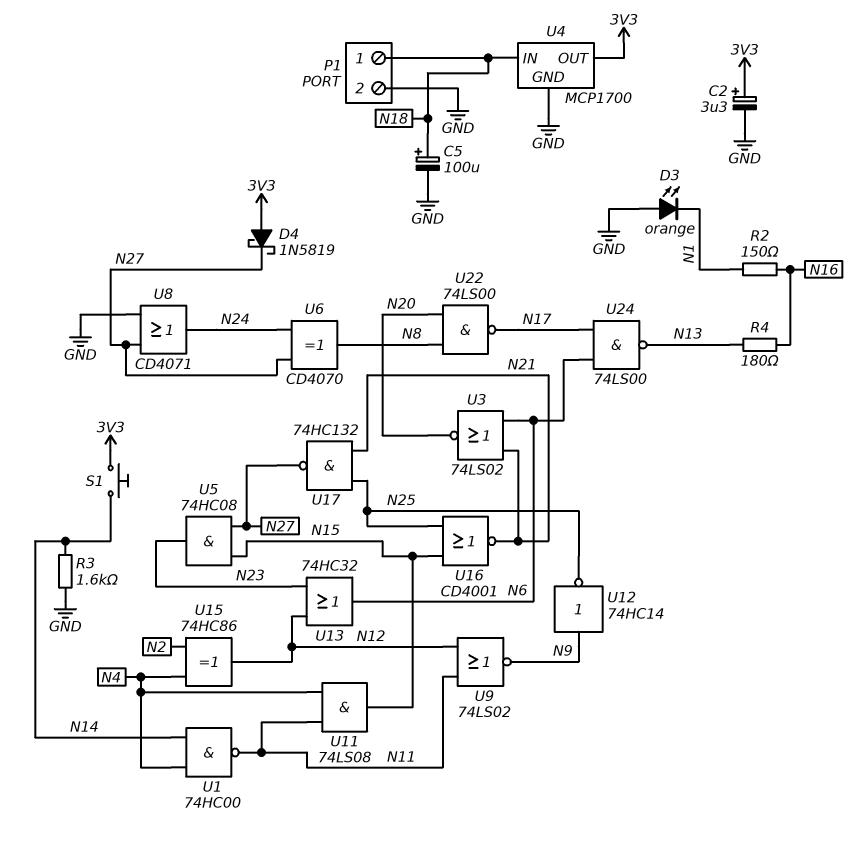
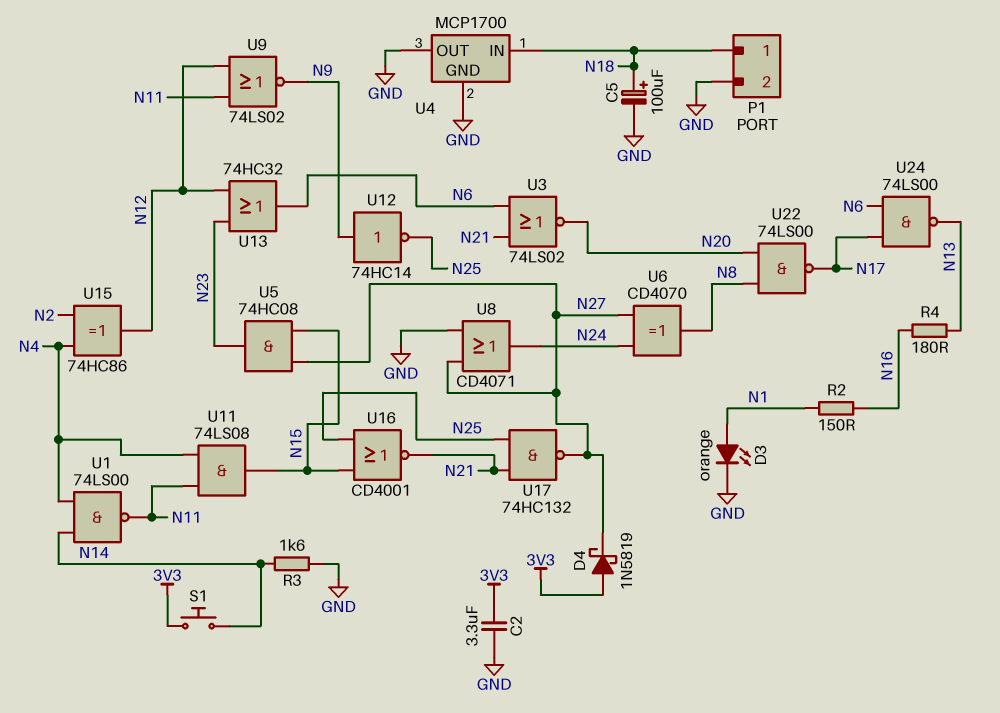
C2: 3.3uF (plus 3V3, minus GND) -> 3.3uF (3V3, GND)
D3: LED orange (A GND, K N1) -> LED orange (A N1, K GND)
U1: NAND 74HC00 (in N4, in N14, out N11) -> NAND 74LS00 (in N4, in N14, out N11)
U4 pin OUT: 3V3 -> GND

